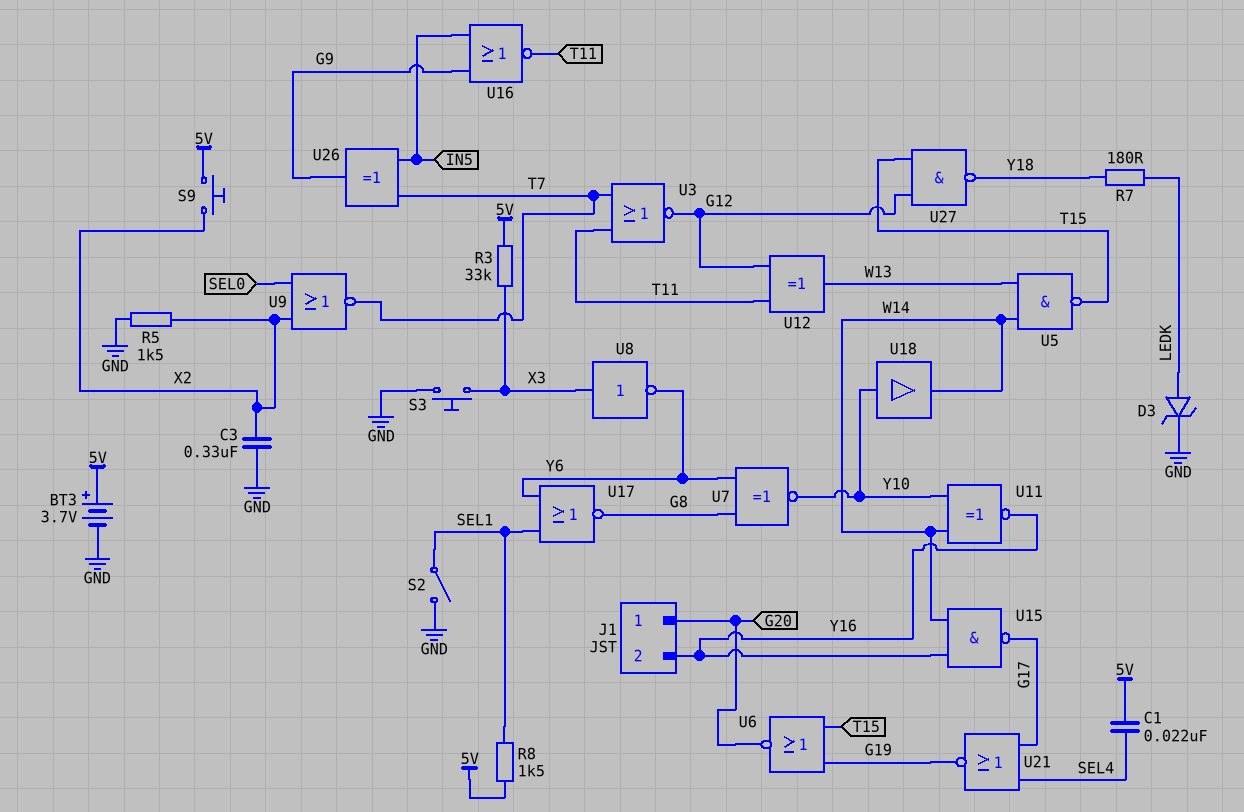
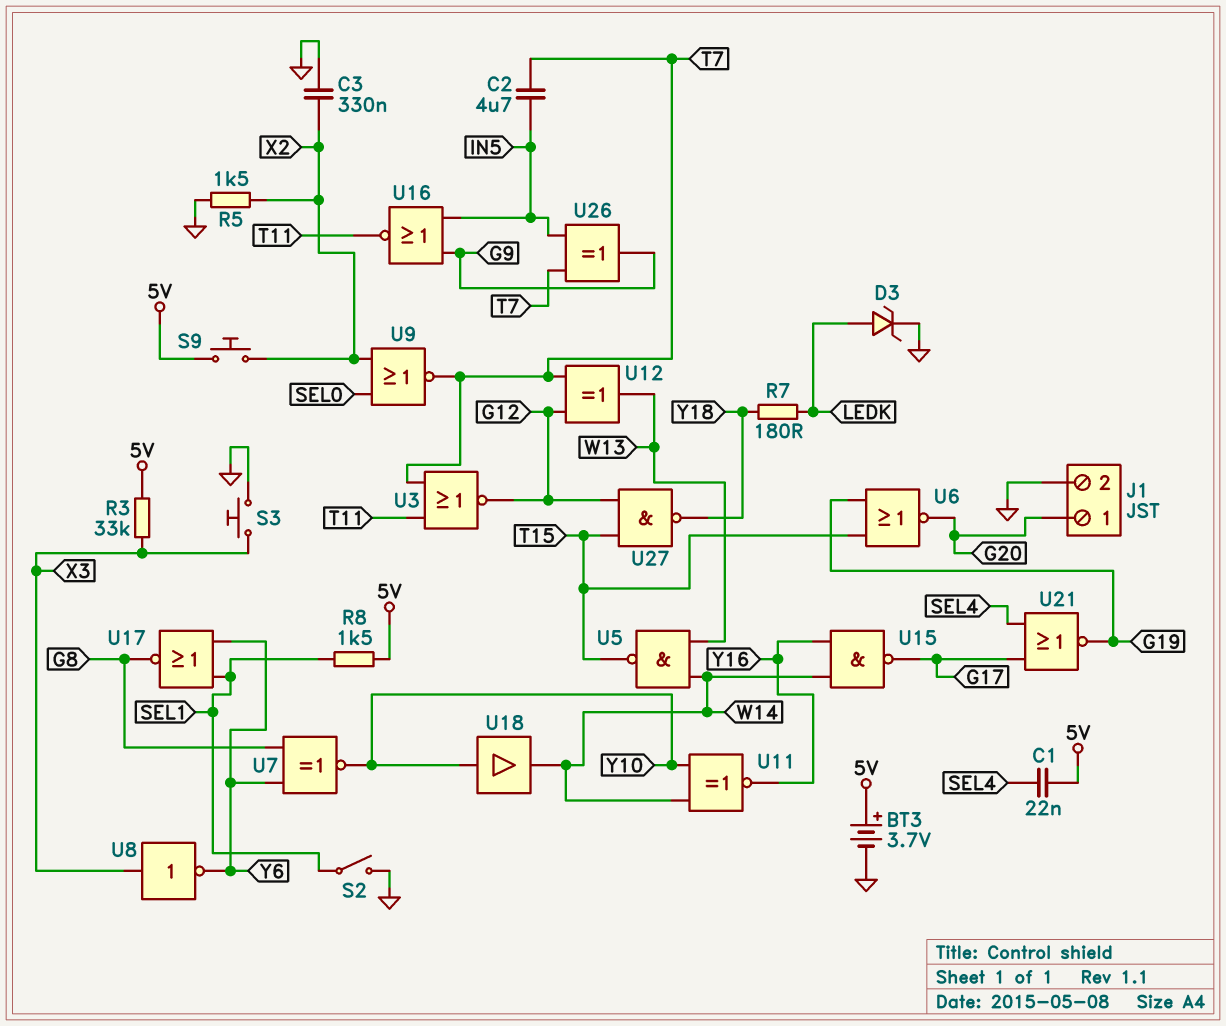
C2: none -> 4.7uF (IN5, T7)
J1 pin 2: Y16 -> GND
U12: XOR (in G12, in T11, out W13) -> XOR (in G12, in T7, out W13)

